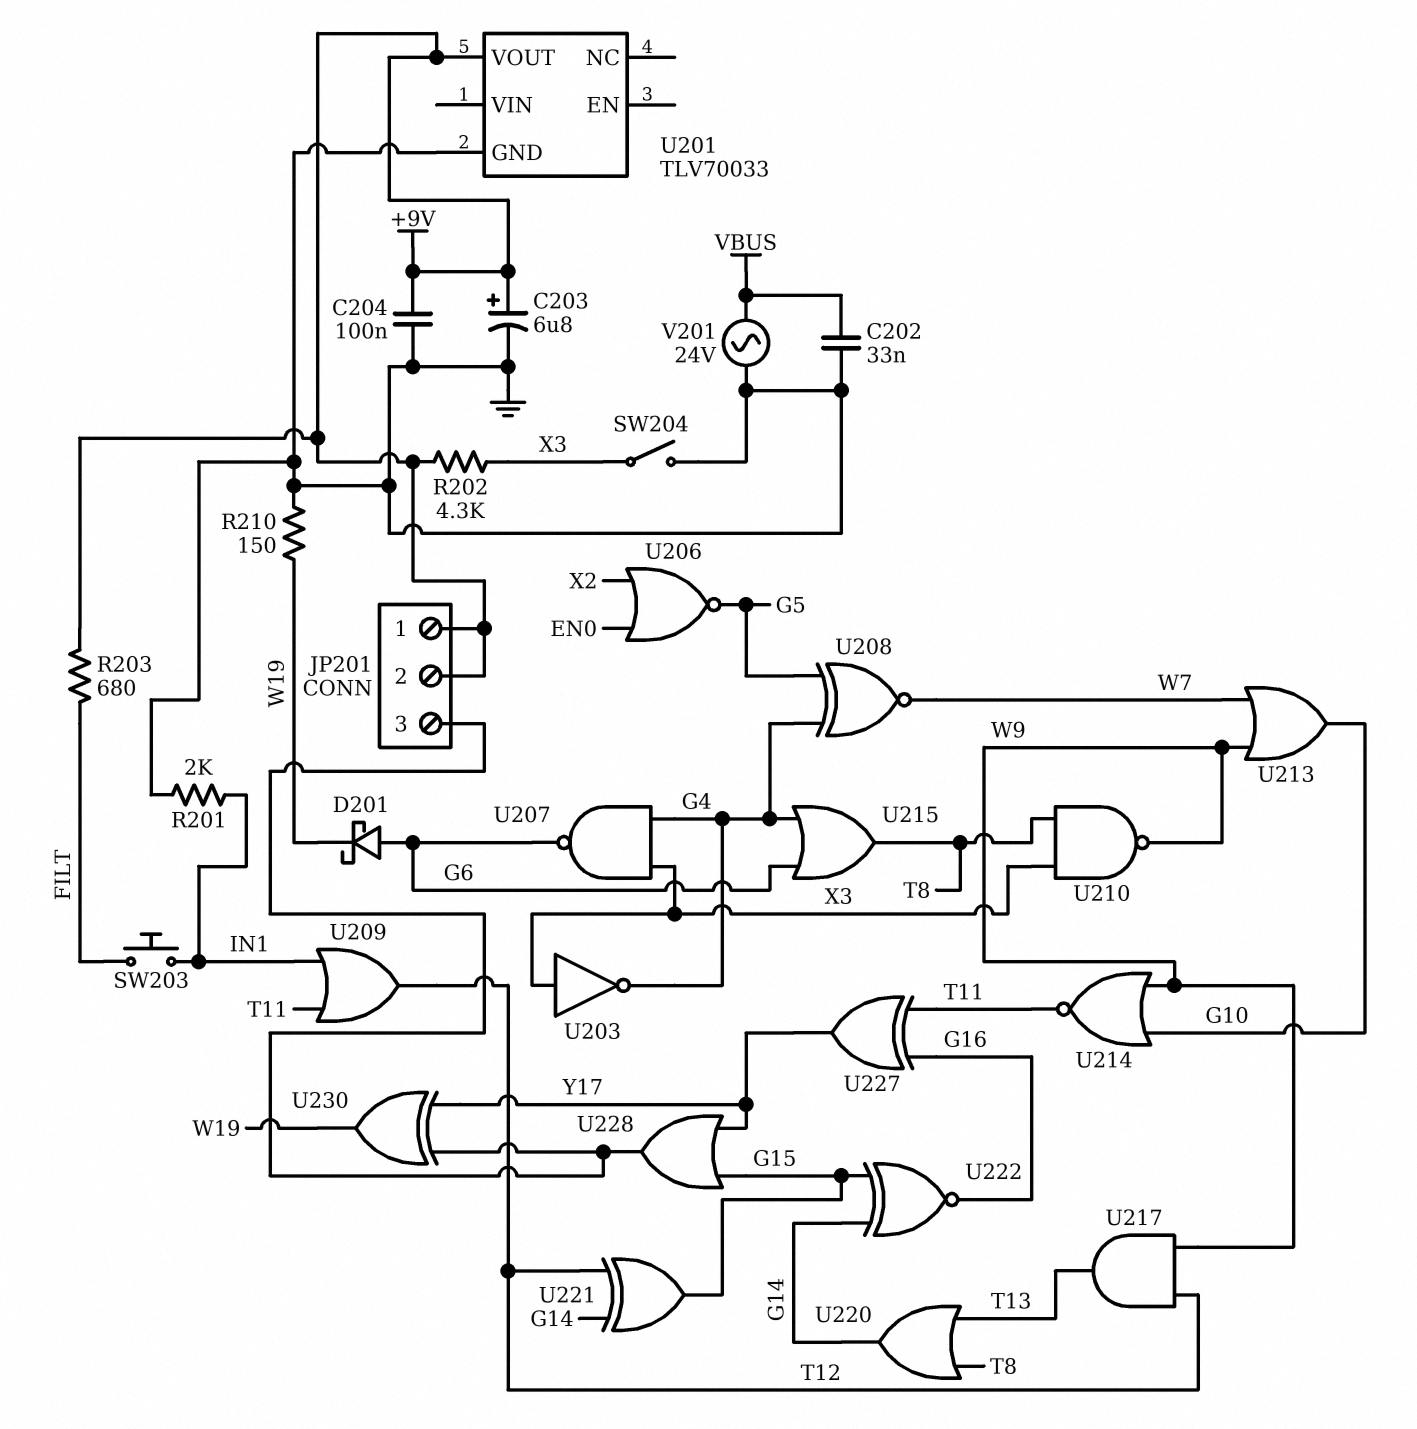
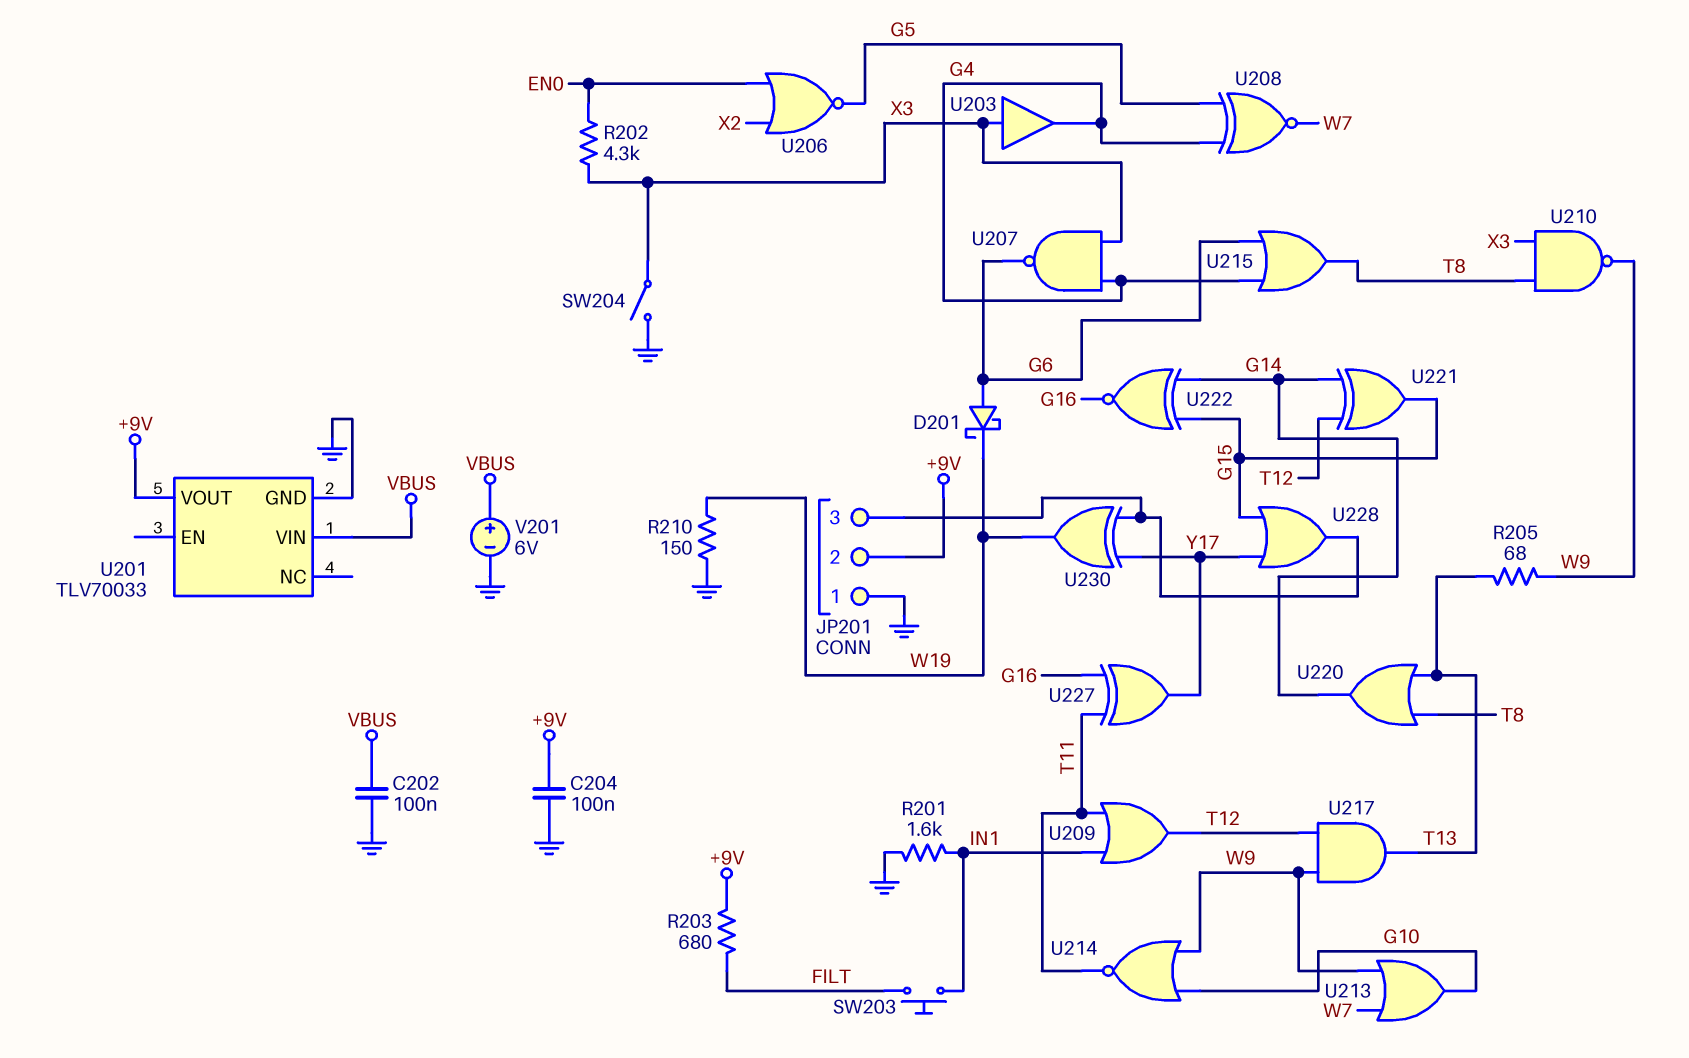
C202: 33nF (GND, VBUS) -> 100nF (GND, VBUS)
C203: 6.8uF (plus +9V, minus GND) -> none
JP201 pin 1: +9V -> GND
R201: 2k (GND, IN1) -> 1.6k (GND, IN1)
R202: 4.3k (+9V, X3) -> 4.3k (EN0, X3)
R205: none -> 68 (T13, W9)
U201 pin VIN: none -> VBUS
U203: NOT (in X3, out G4) -> buffer (in X3, out G4)
V201: AC 24V (GND, VBUS) -> 6V (plus VBUS, minus GND)

